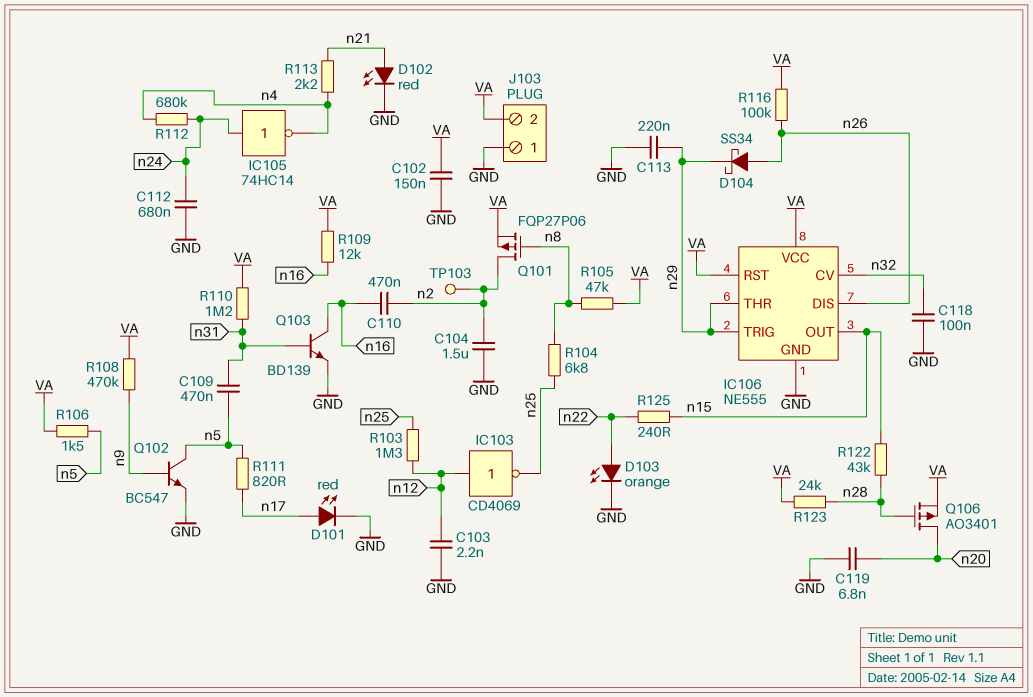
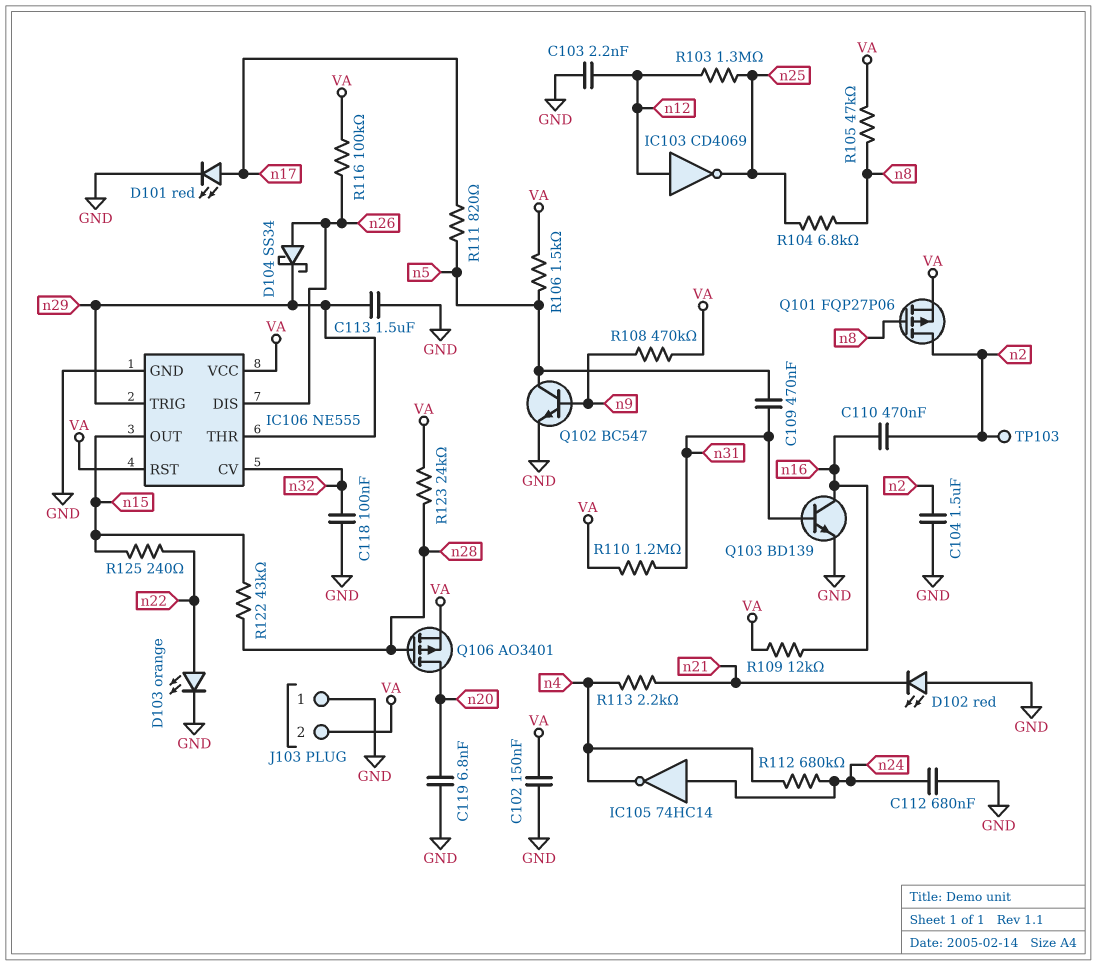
C113: 220nF (GND, n29) -> 1.5uF (GND, n29)
D102: LED red (A n21, K GND) -> LED red (A GND, K n21)

